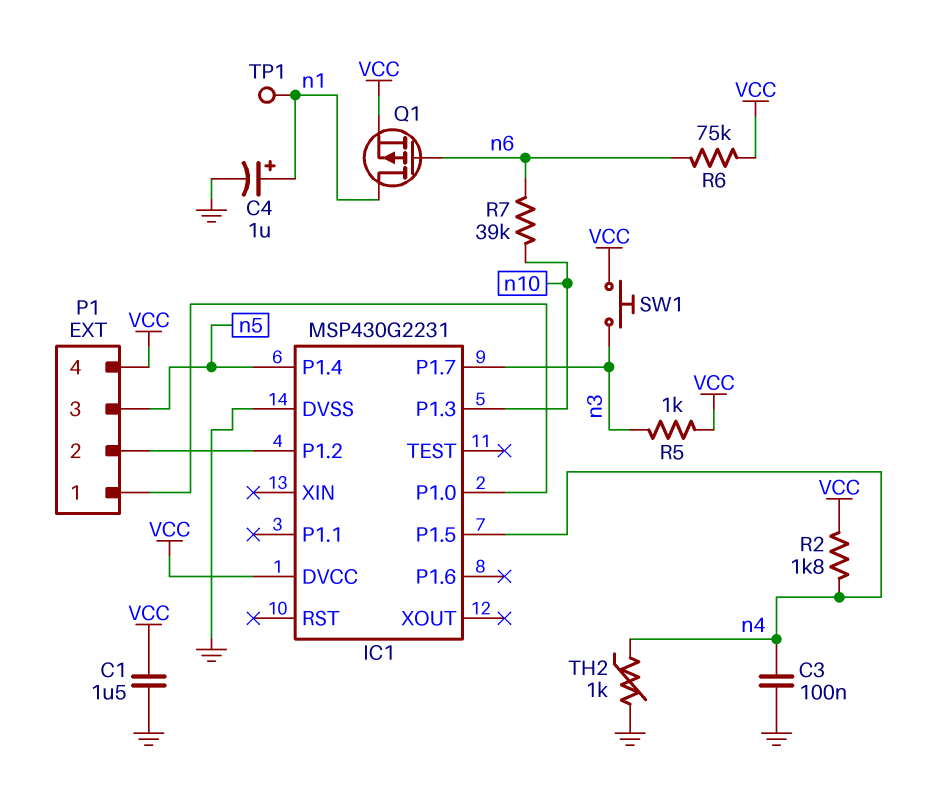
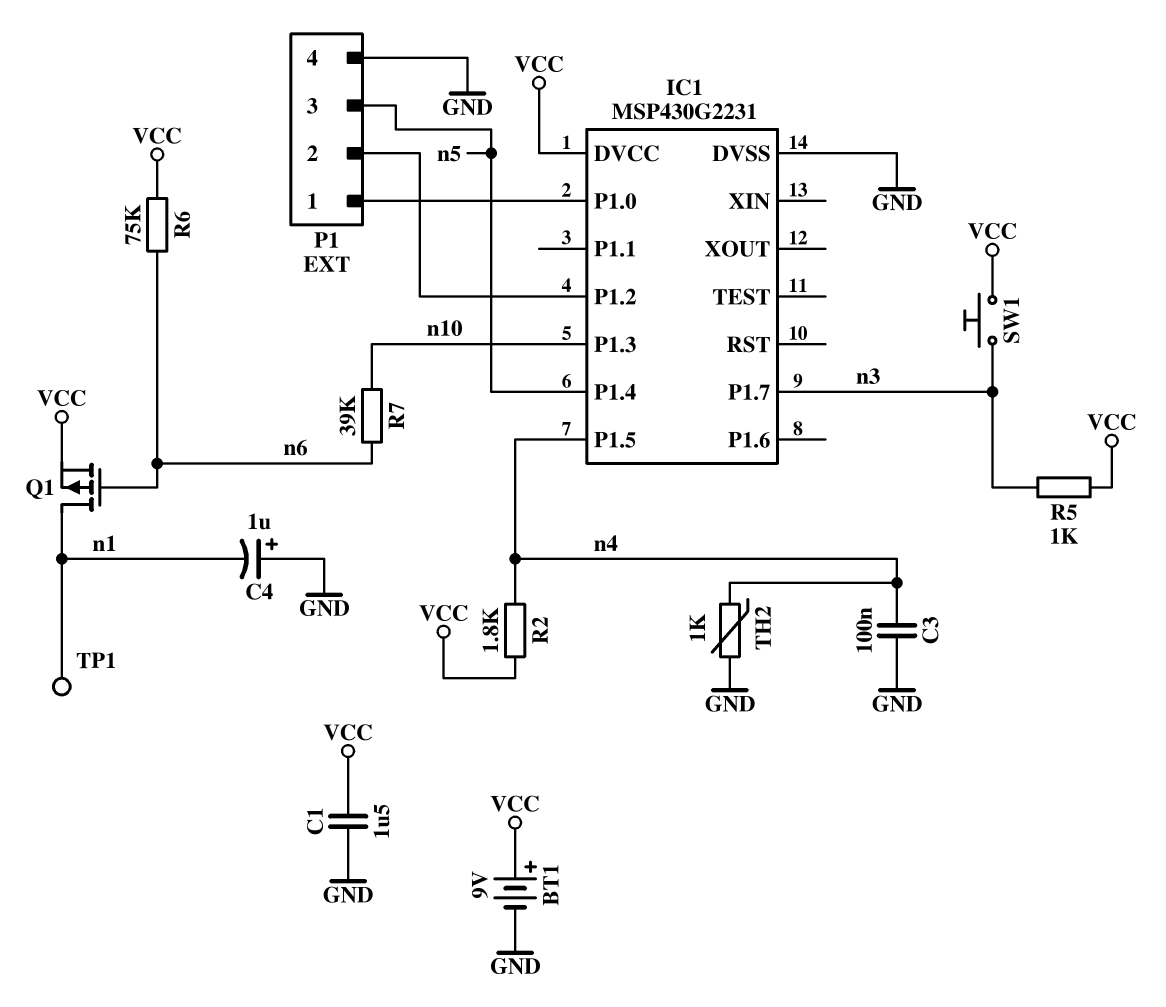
BT1: none -> 9V (plus VCC, minus GND)
C4: 1uF (plus n1, minus GND) -> 1uF (plus GND, minus n1)
P1 pin 4: VCC -> GND

